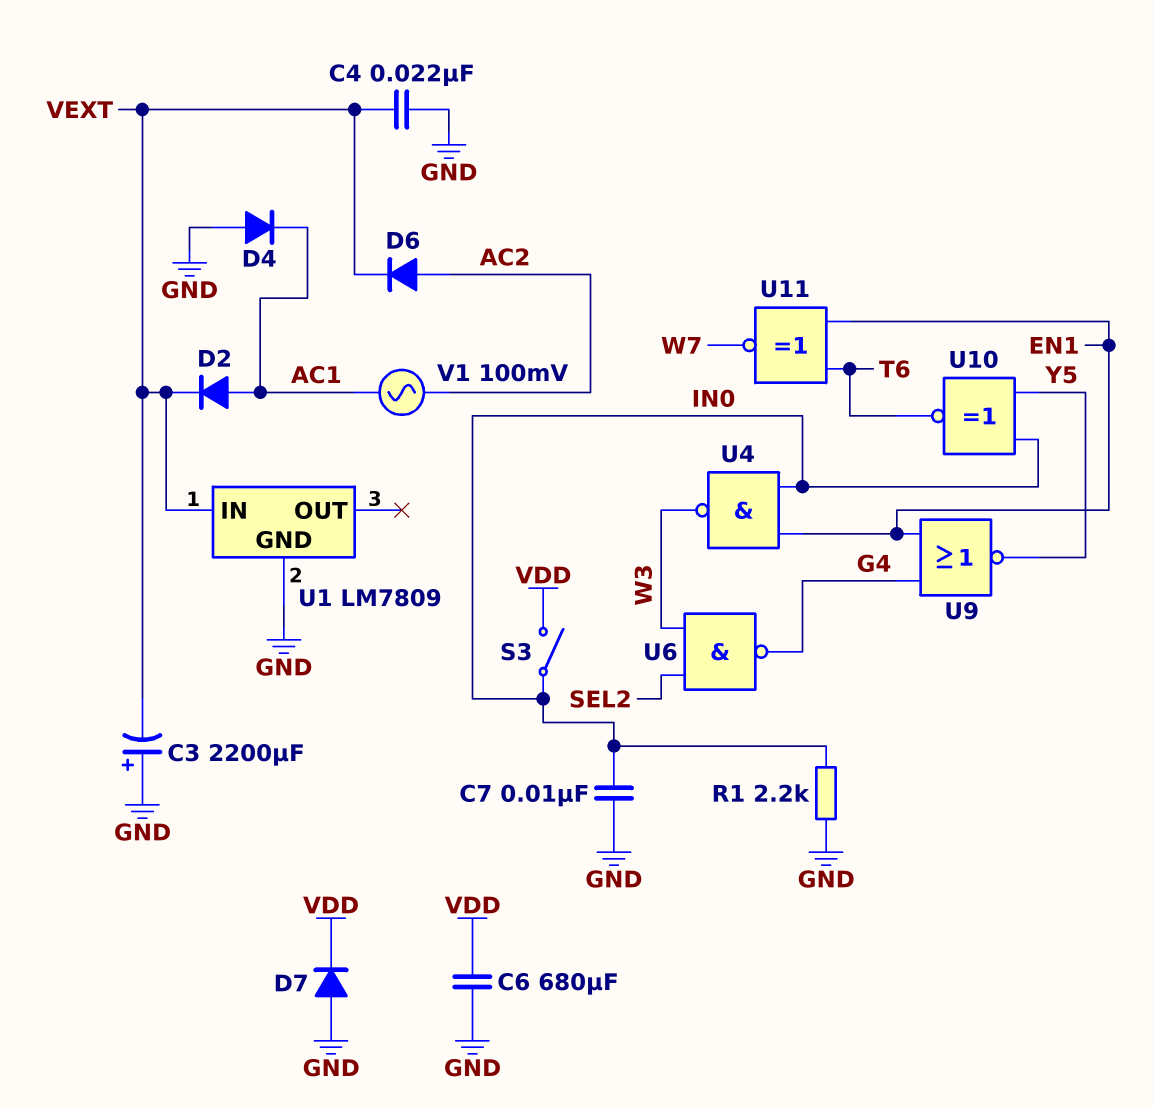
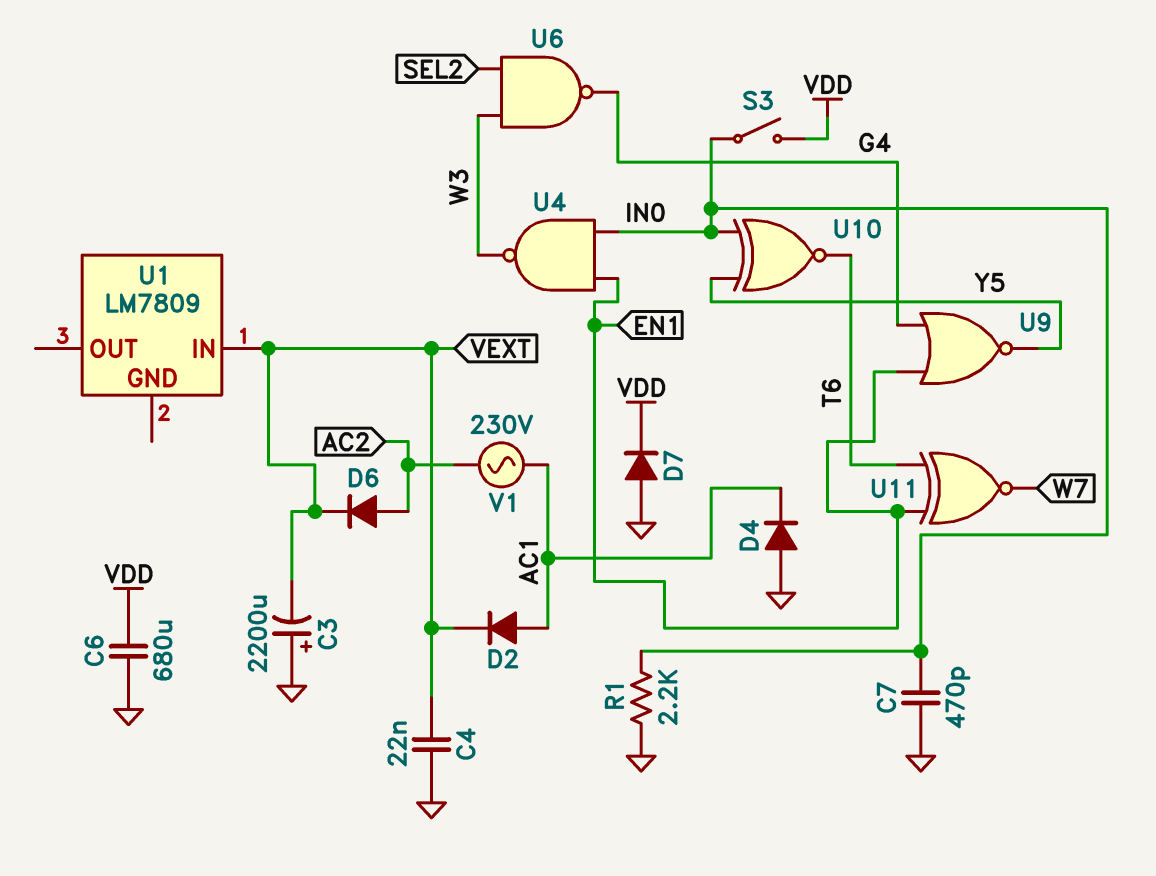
C7: 10nF (GND, IN0) -> 470pF (GND, IN0)
U1 pin GND: GND -> none
V1: AC 100mV (AC1, AC2) -> AC 230V (AC1, AC2)

